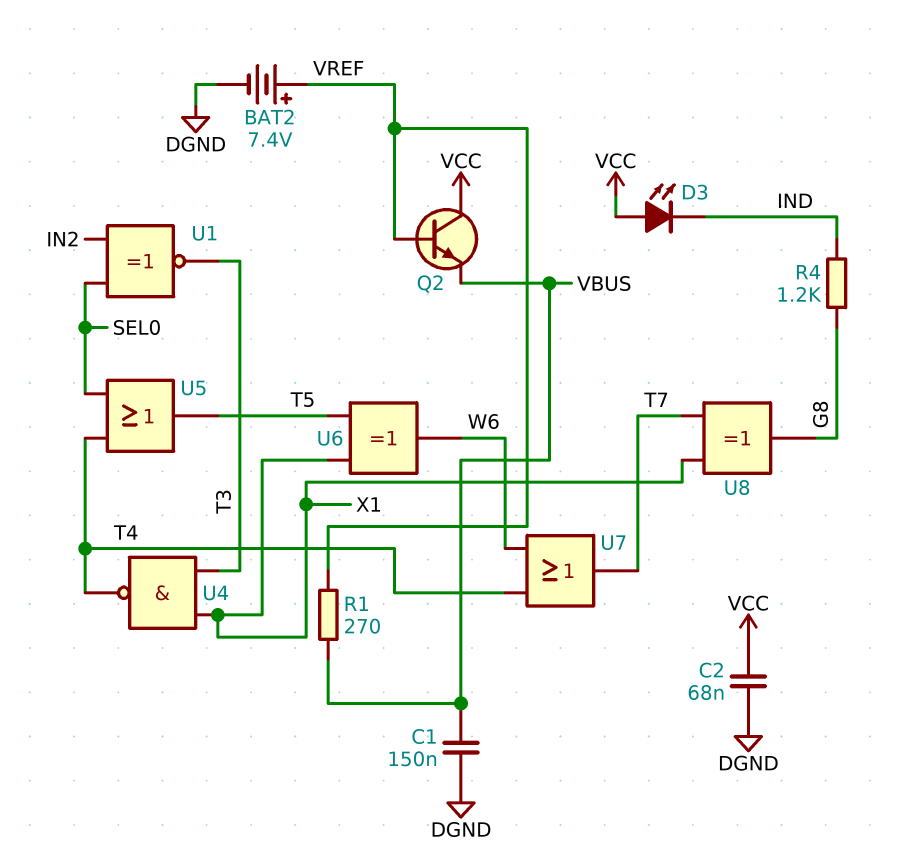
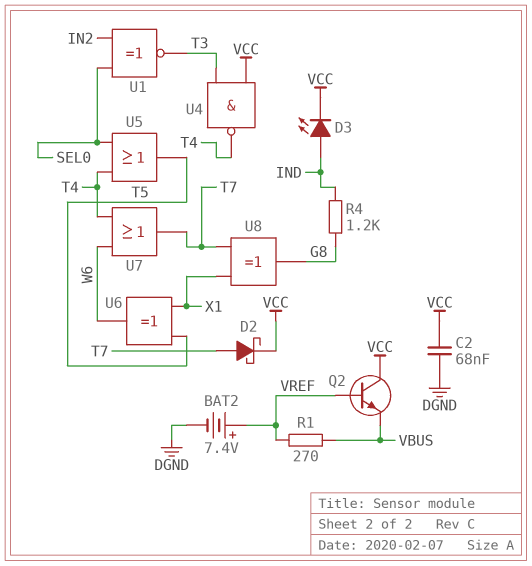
C1: 150nF (DGND, VBUS) -> none
D2: none -> schottky (A T7, K VCC)
D3: LED (A VCC, K IND) -> LED (A IND, K VCC)
U4: NAND (in T3, in X1, out T4) -> NAND (in T3, in VCC, out T4)

